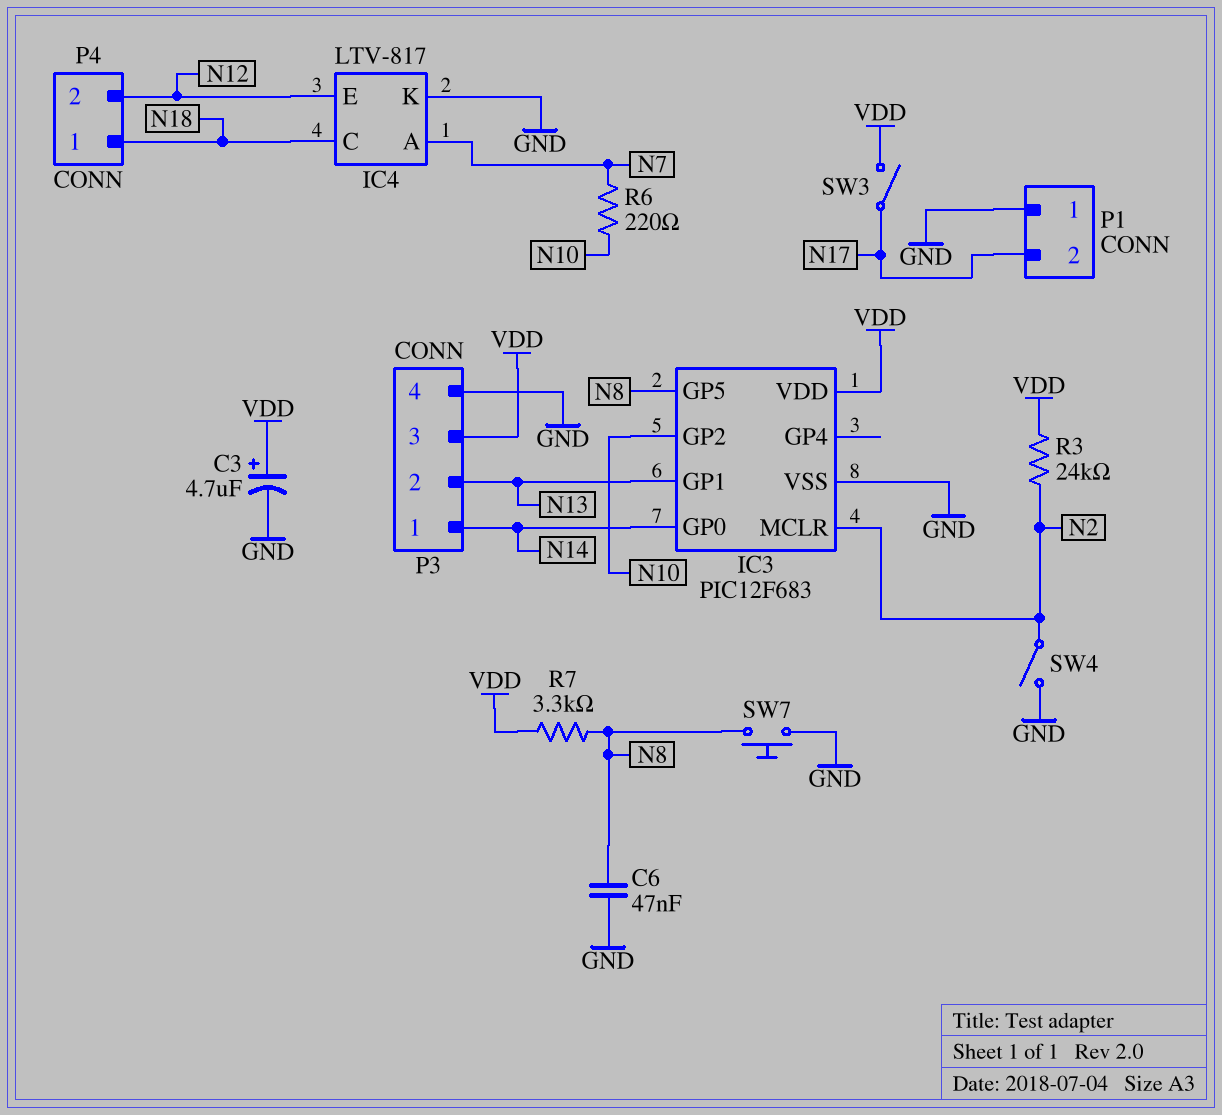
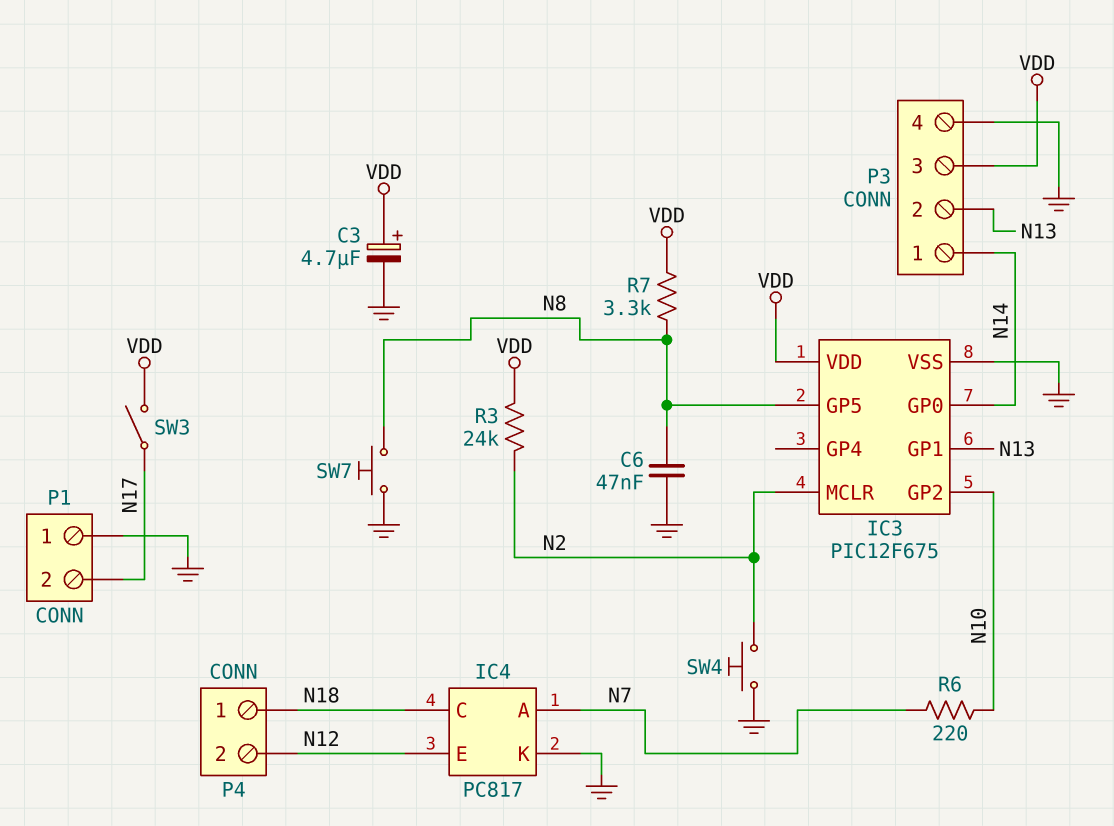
IC3: PIC12F683 -> PIC12F675
IC4: LTV-817 -> PC817
SW4: switch (GND, N2) -> button (GND, N2)

